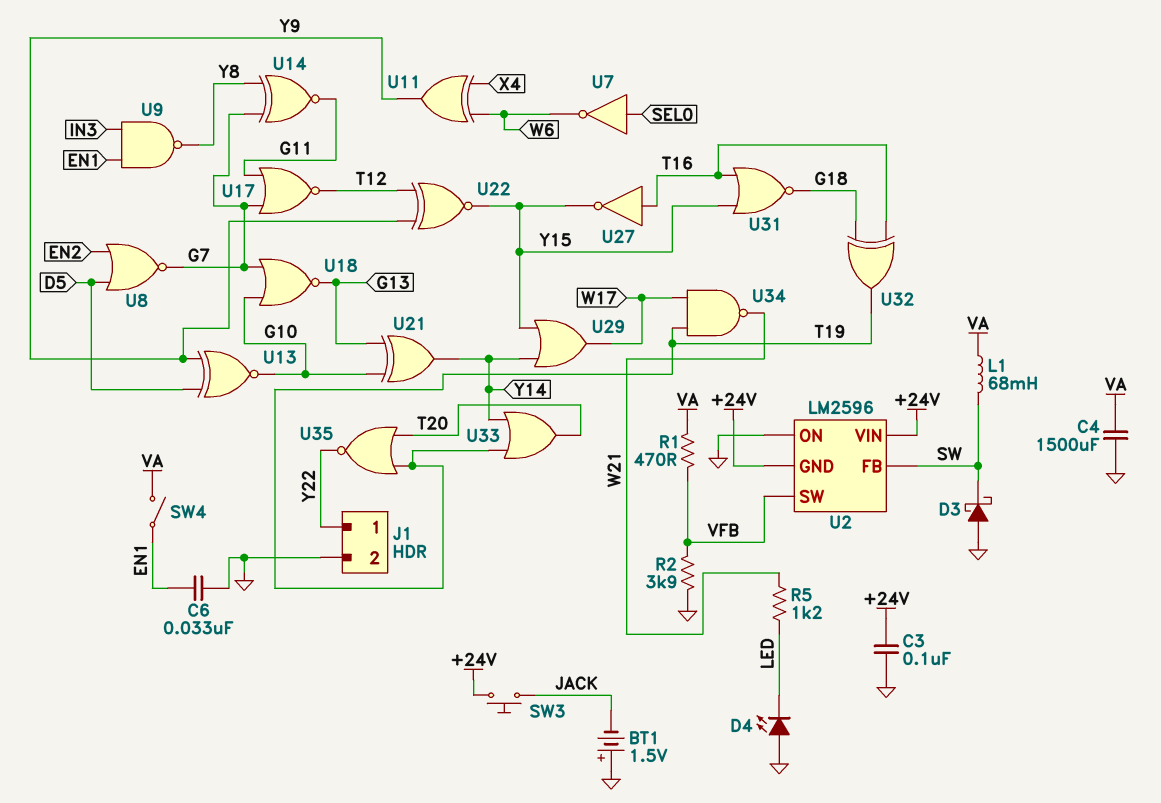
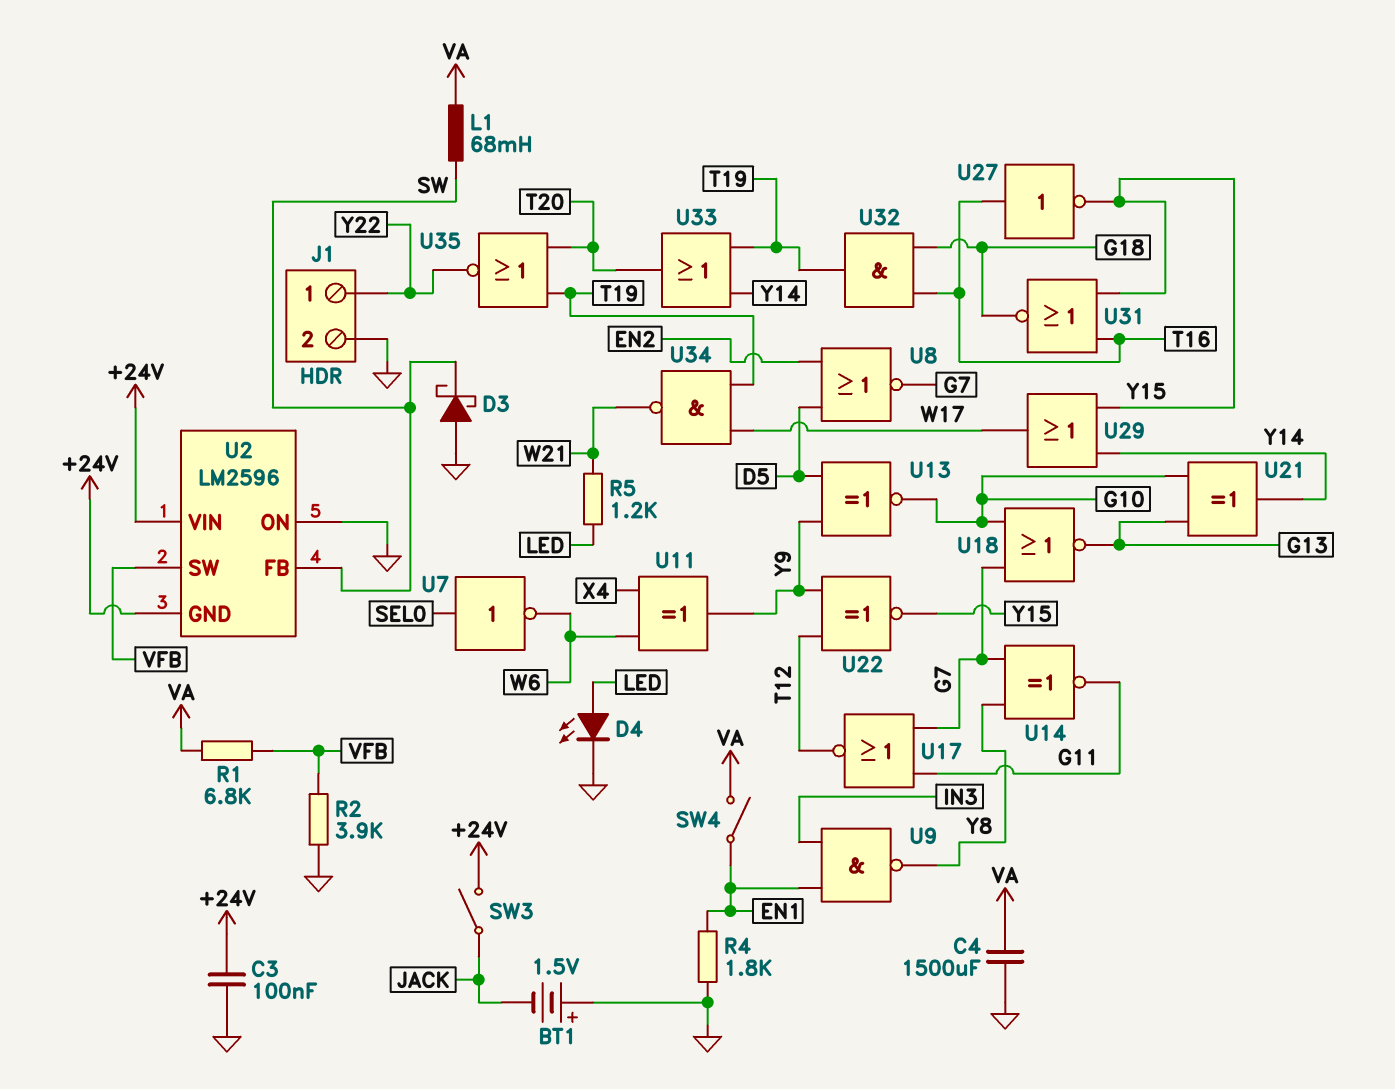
C6: 33nF (EN1, GND) -> none
D4: LED (A GND, K LED) -> LED (A LED, K GND)
R1: 470 (VA, VFB) -> 6.8k (VA, VFB)
R4: none -> 1.8k (EN1, GND)
SW3: button (+24V, JACK) -> switch (+24V, JACK)
U32: XOR (in G18, in T16, out T19) -> AND (in G18, in T16, out T19)

